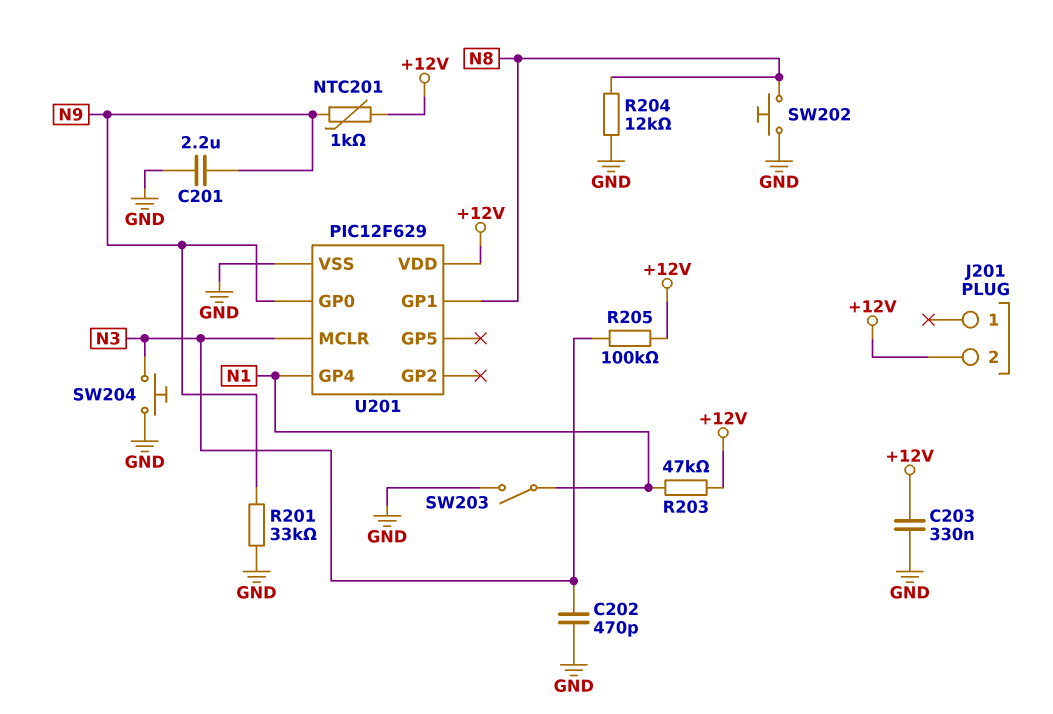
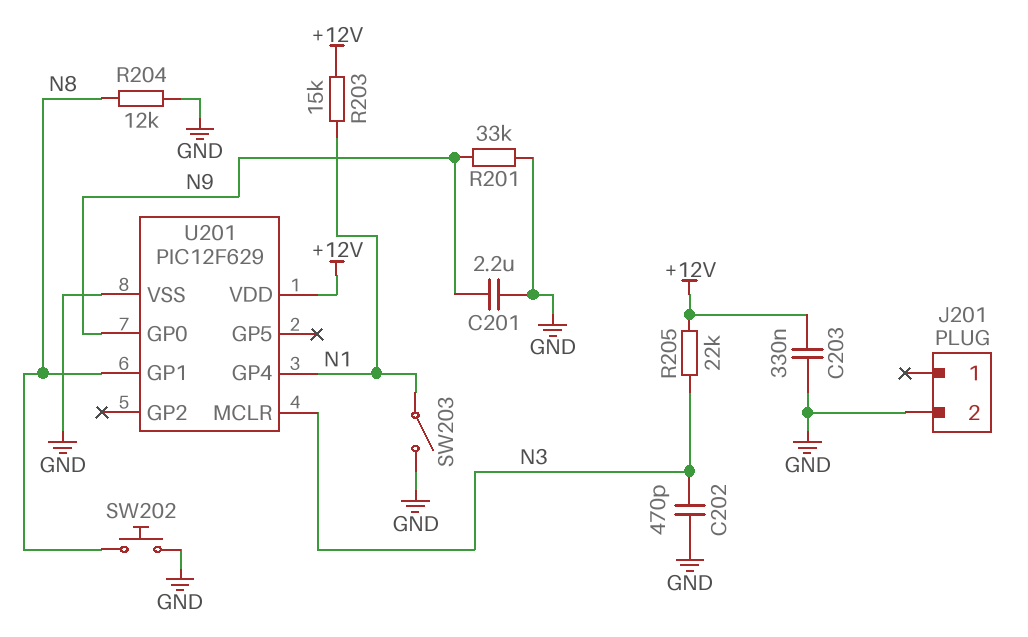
J201 pin 2: +12V -> GND
NTC201: 1k (+12V, N9) -> none
R203: 47k (+12V, N1) -> 15k (+12V, N1)
R205: 100k (+12V, N3) -> 22k (+12V, N3)
SW204: button (GND, N3) -> none

